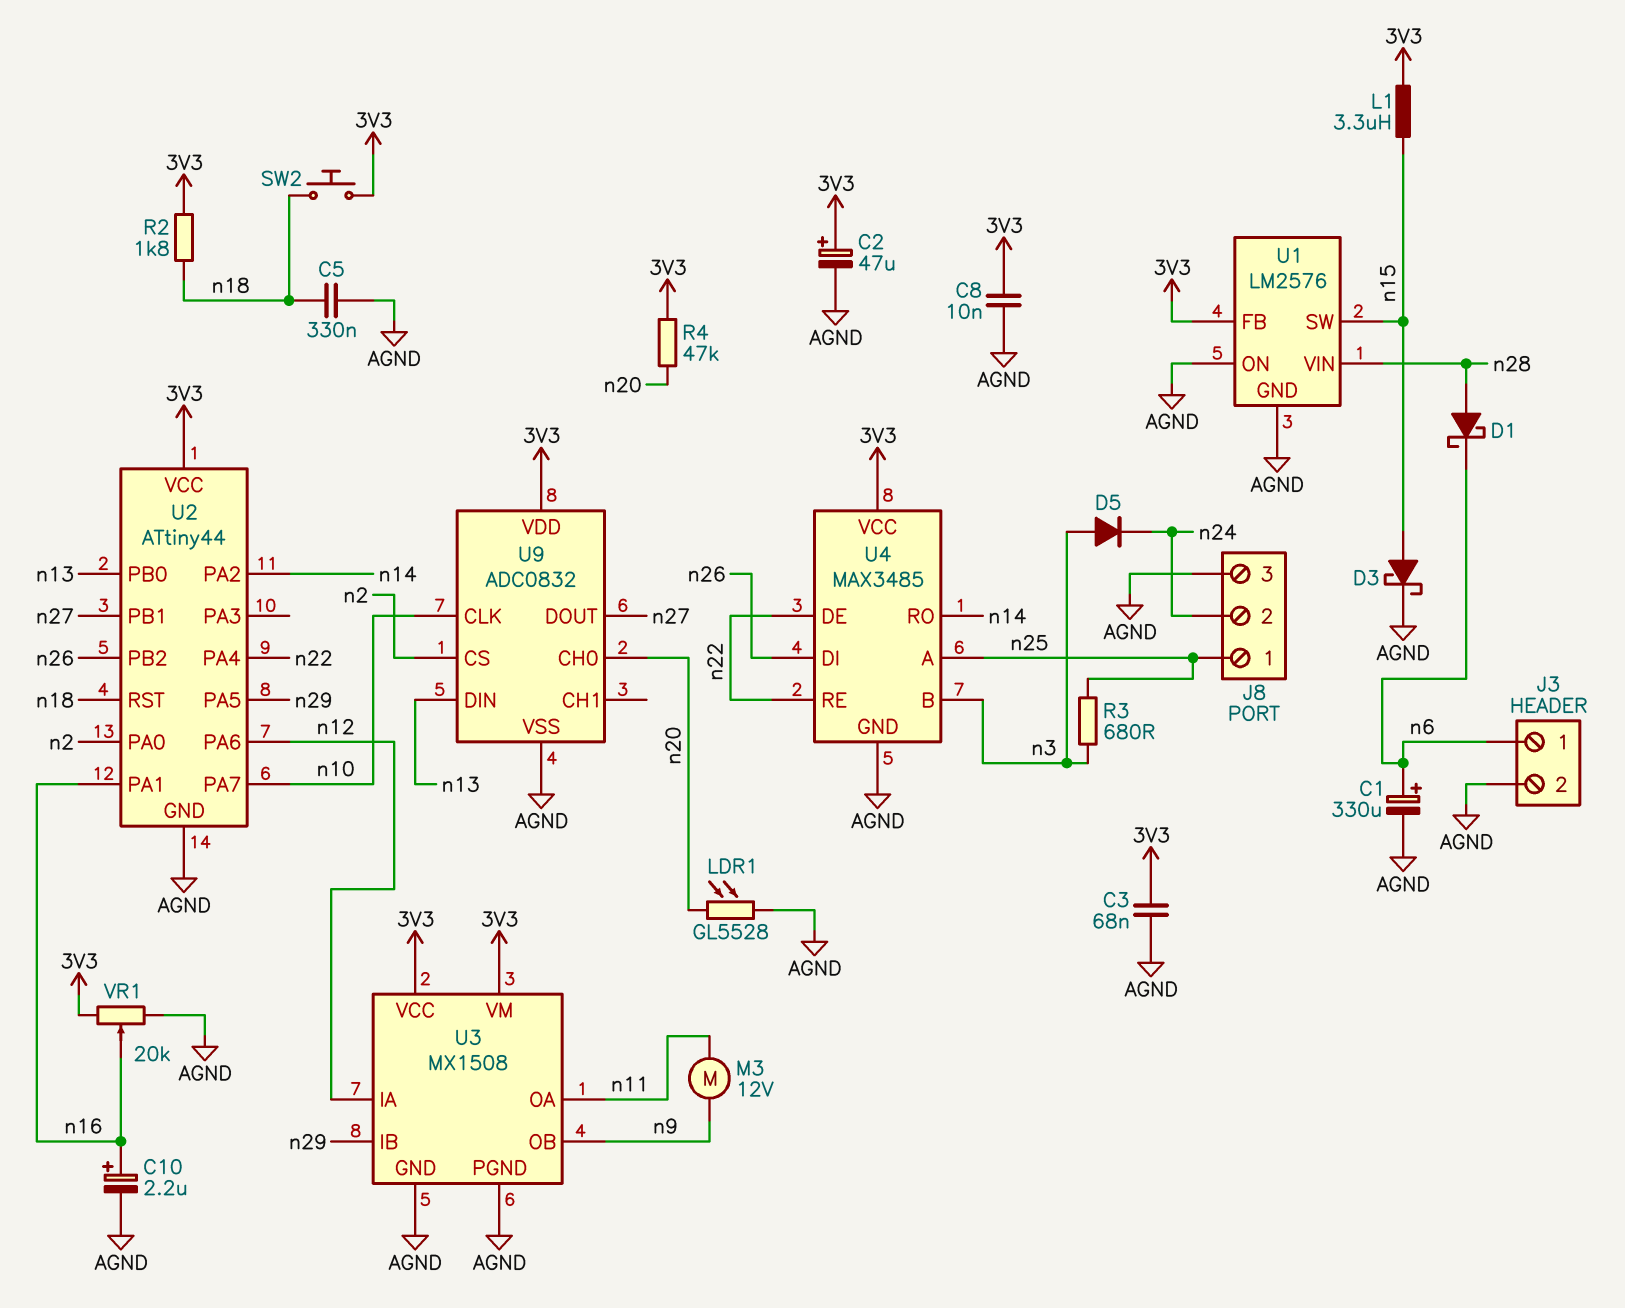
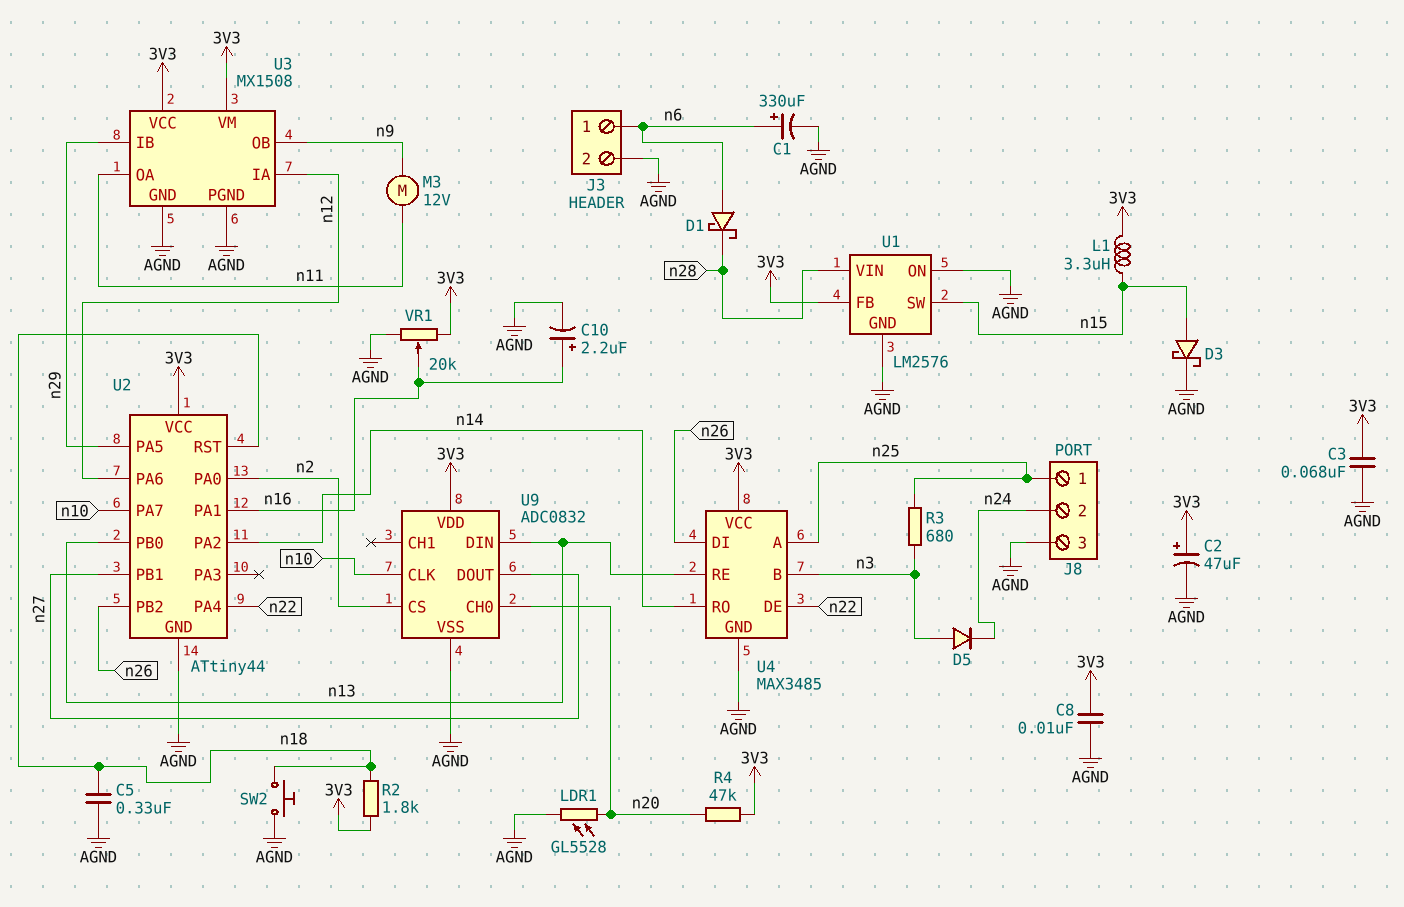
D1: schottky (A n28, K n6) -> schottky (A n6, K n28)
SW2: button (3V3, n18) -> button (AGND, n18)
U4 pin RE: n22 -> n13

